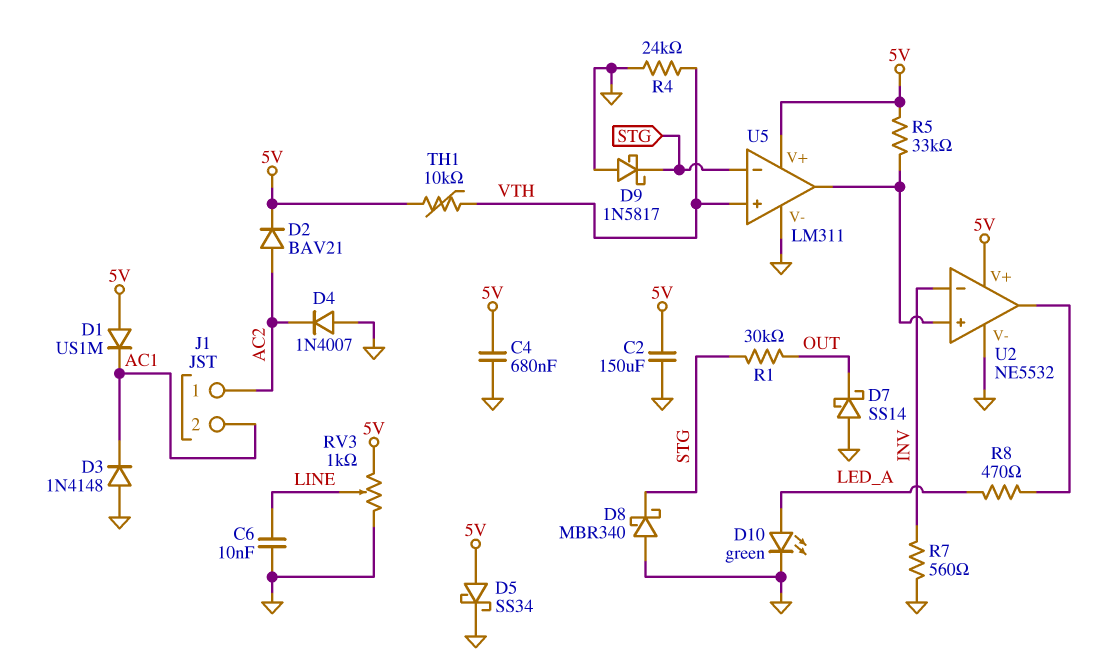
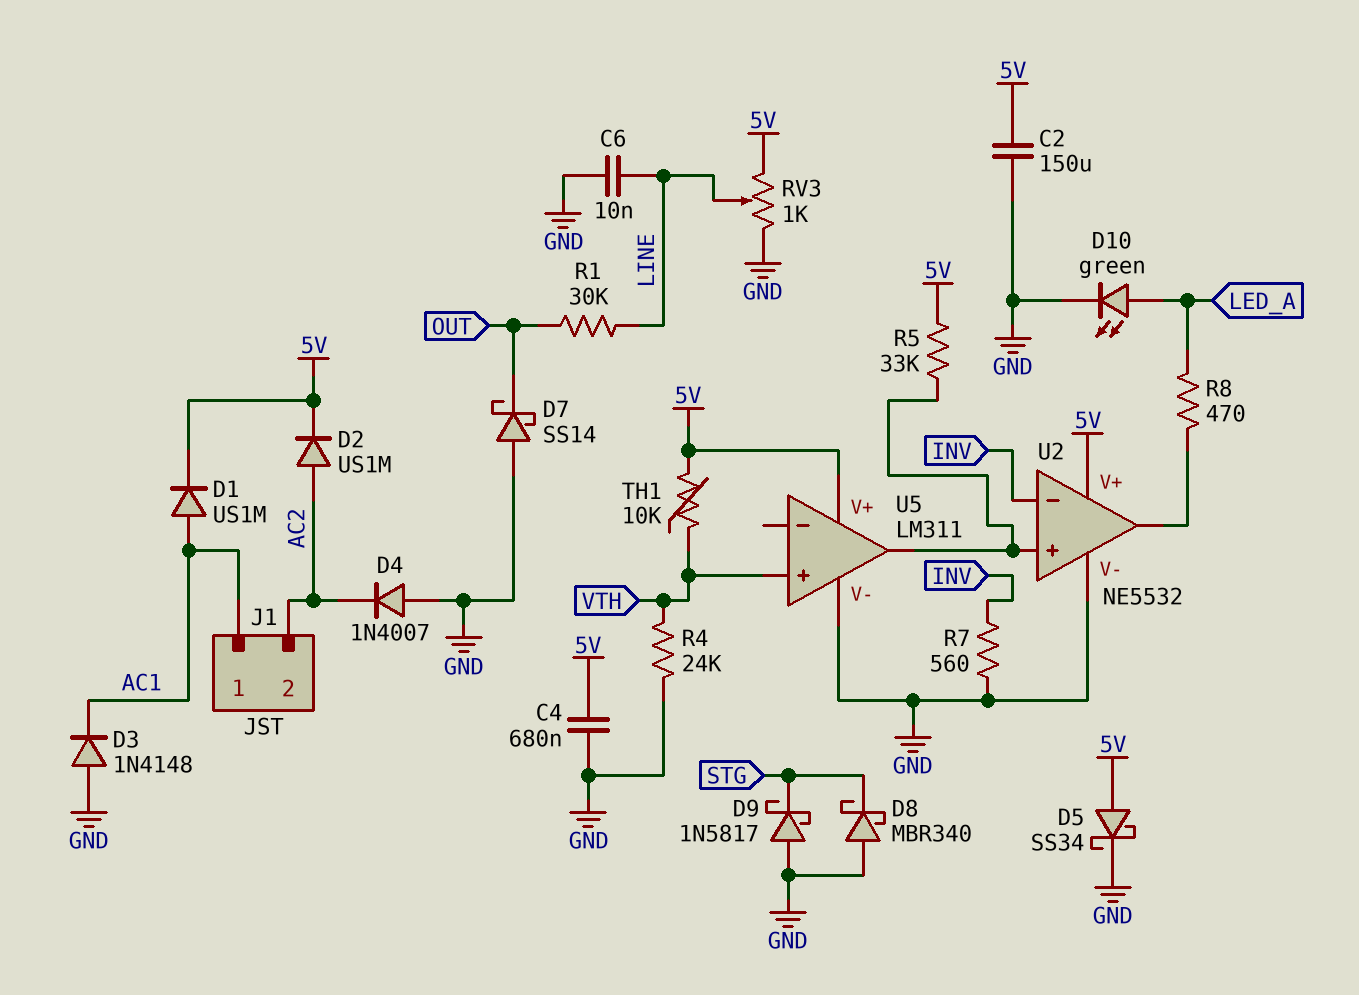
D1: diode US1M (A 5V, K AC1) -> diode US1M (A AC1, K 5V)
D2: diode BAV21 (A AC2, K 5V) -> diode US1M (A AC2, K 5V)
J1 pin 1: AC2 -> AC1
J1 pin 2: AC1 -> AC2
R1: 30k (OUT, STG) -> 30k (LINE, OUT)
U5 pin in-: STG -> none

